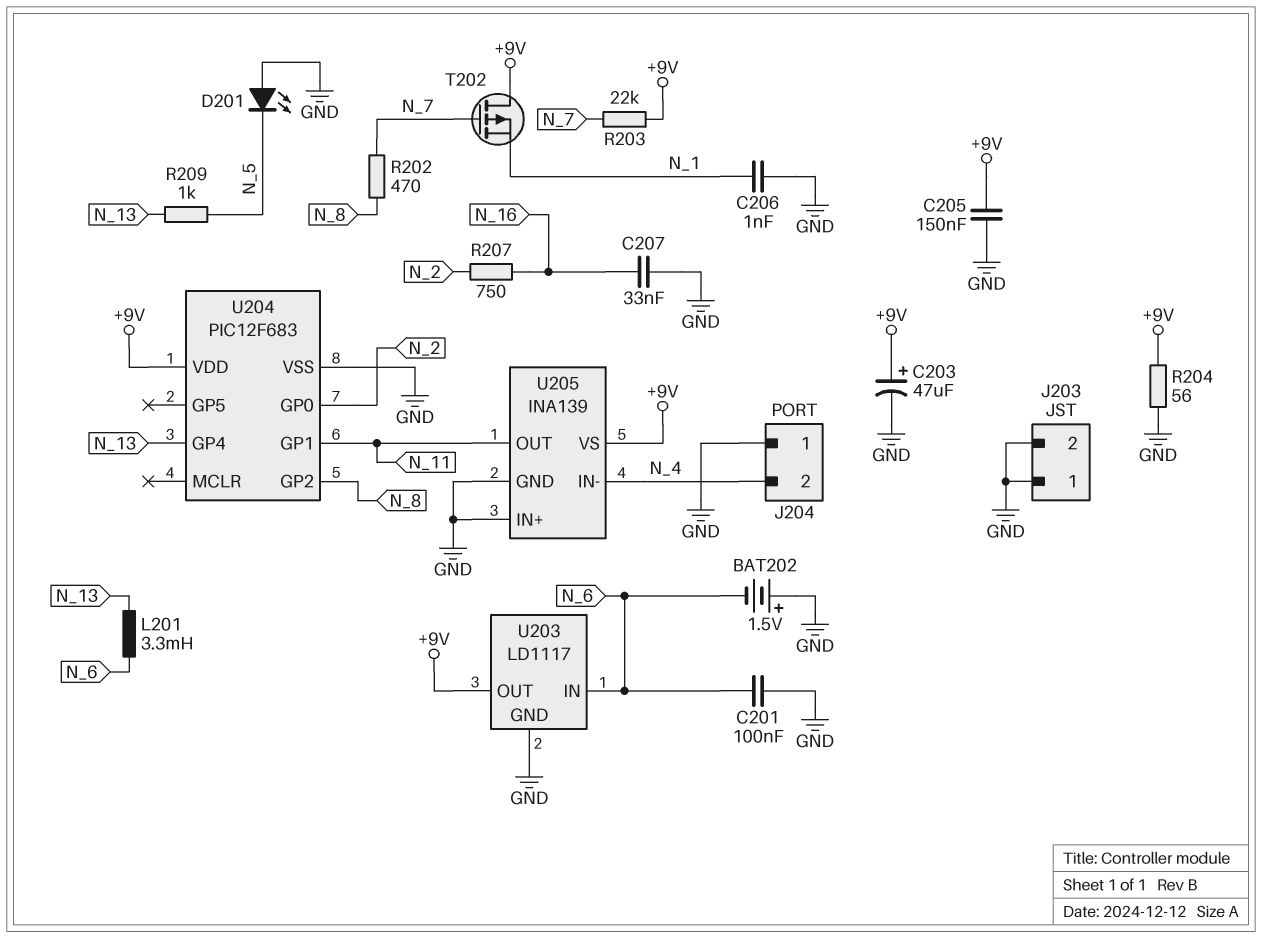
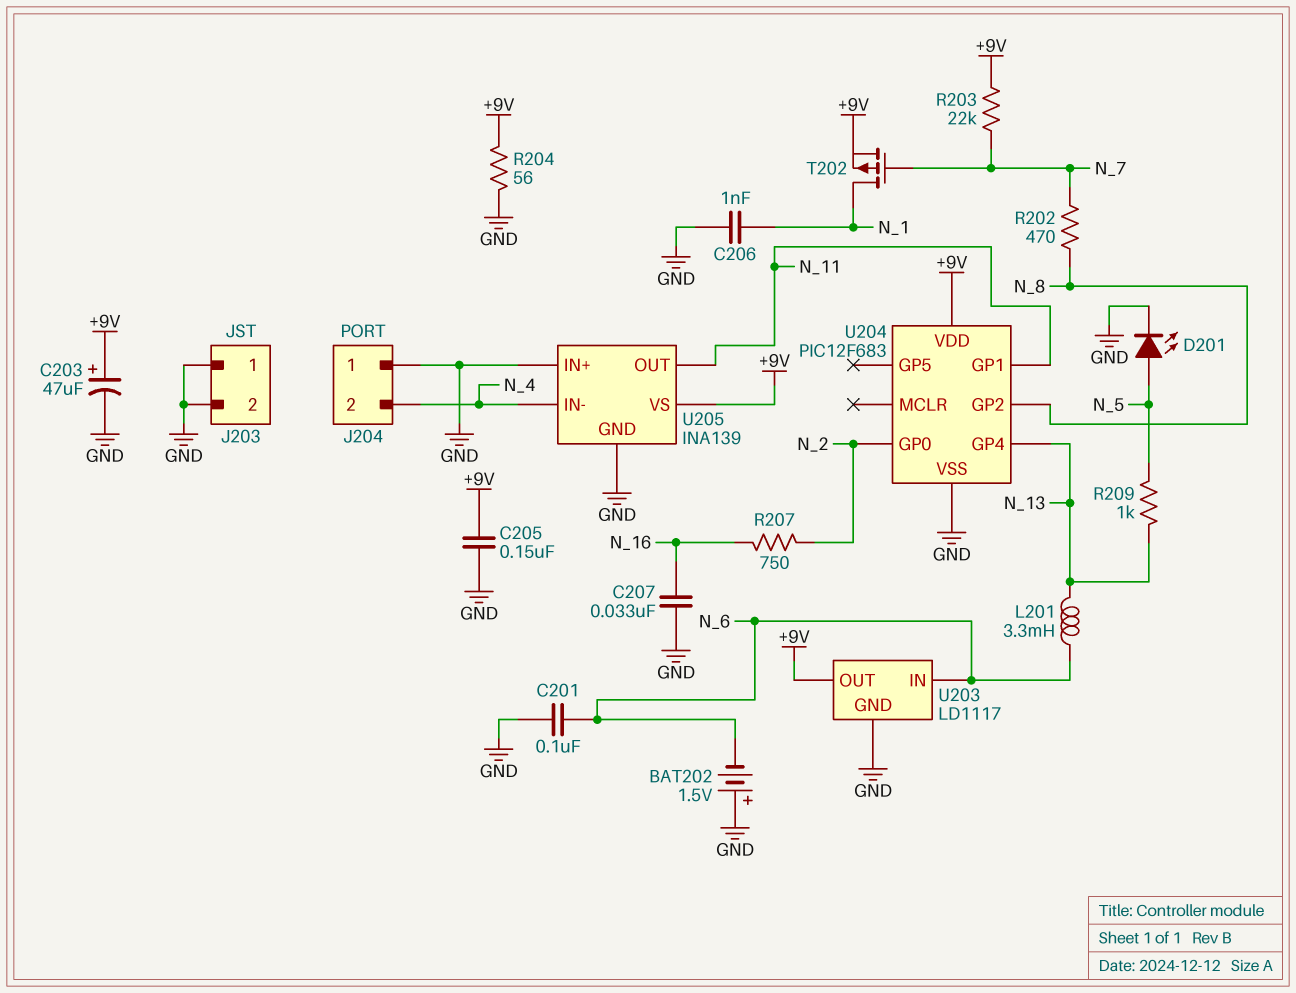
D201: LED (A GND, K N_5) -> LED (A N_5, K GND)
T202: PMOS (G N_7, D +9V, S N_1) -> PMOS (G N_7, D N_1, S +9V)

